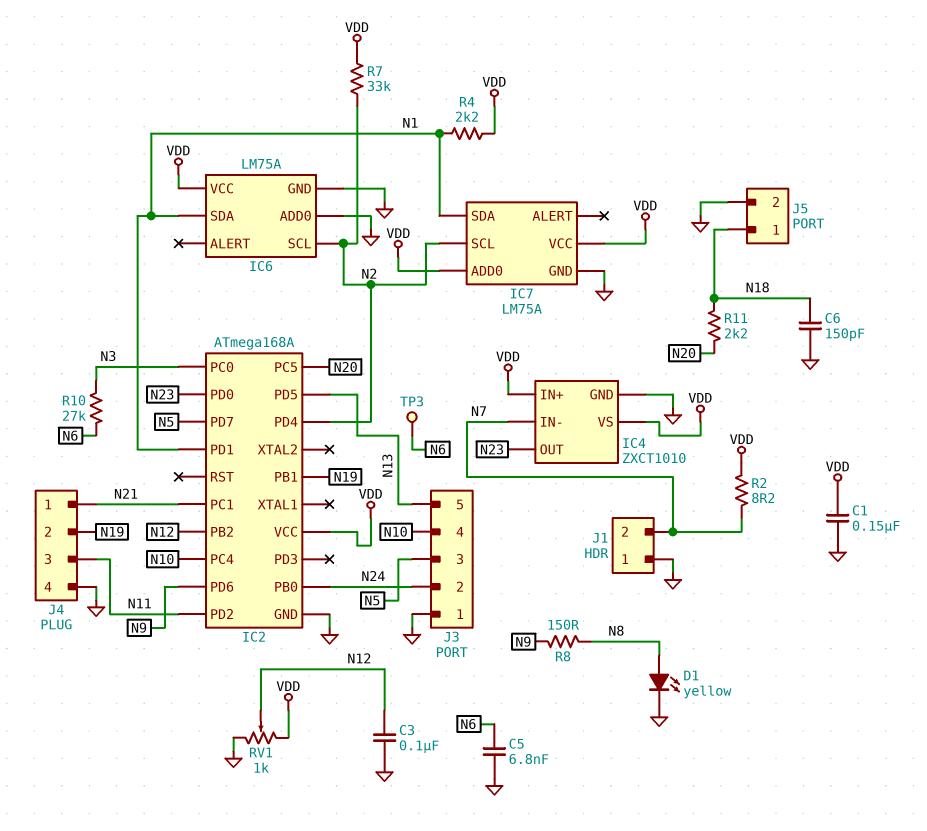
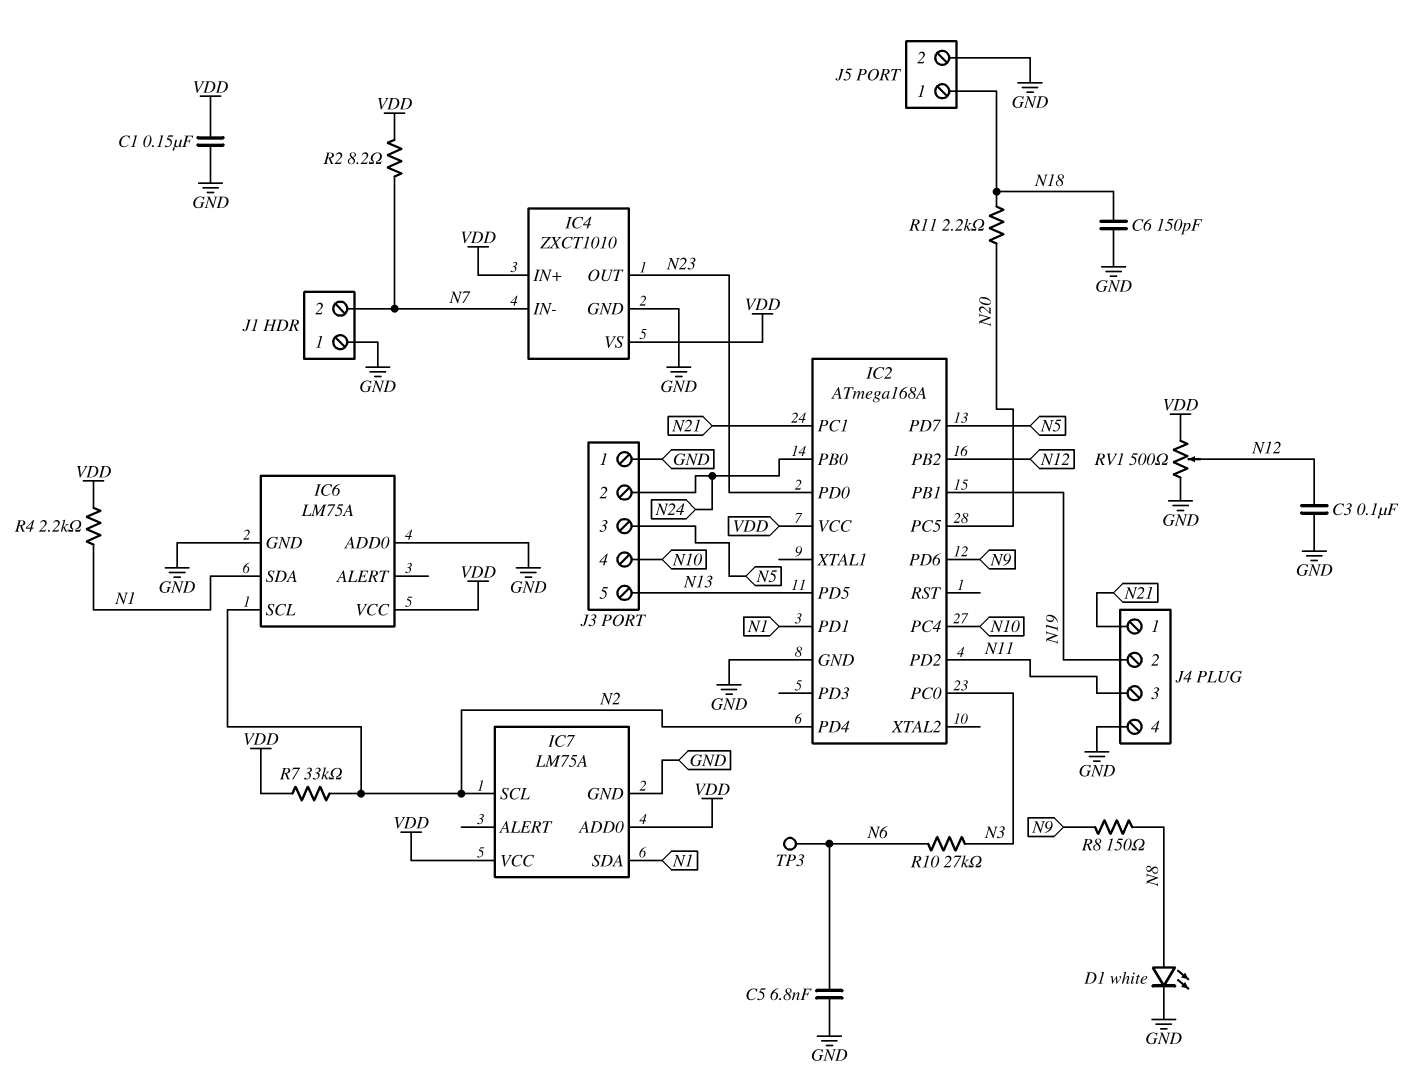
D1: LED yellow (A N8, K GND) -> LED white (A N8, K GND)
RV1: 1k (GND, VDD, wiper N12) -> 500 (GND, VDD, wiper N12)

